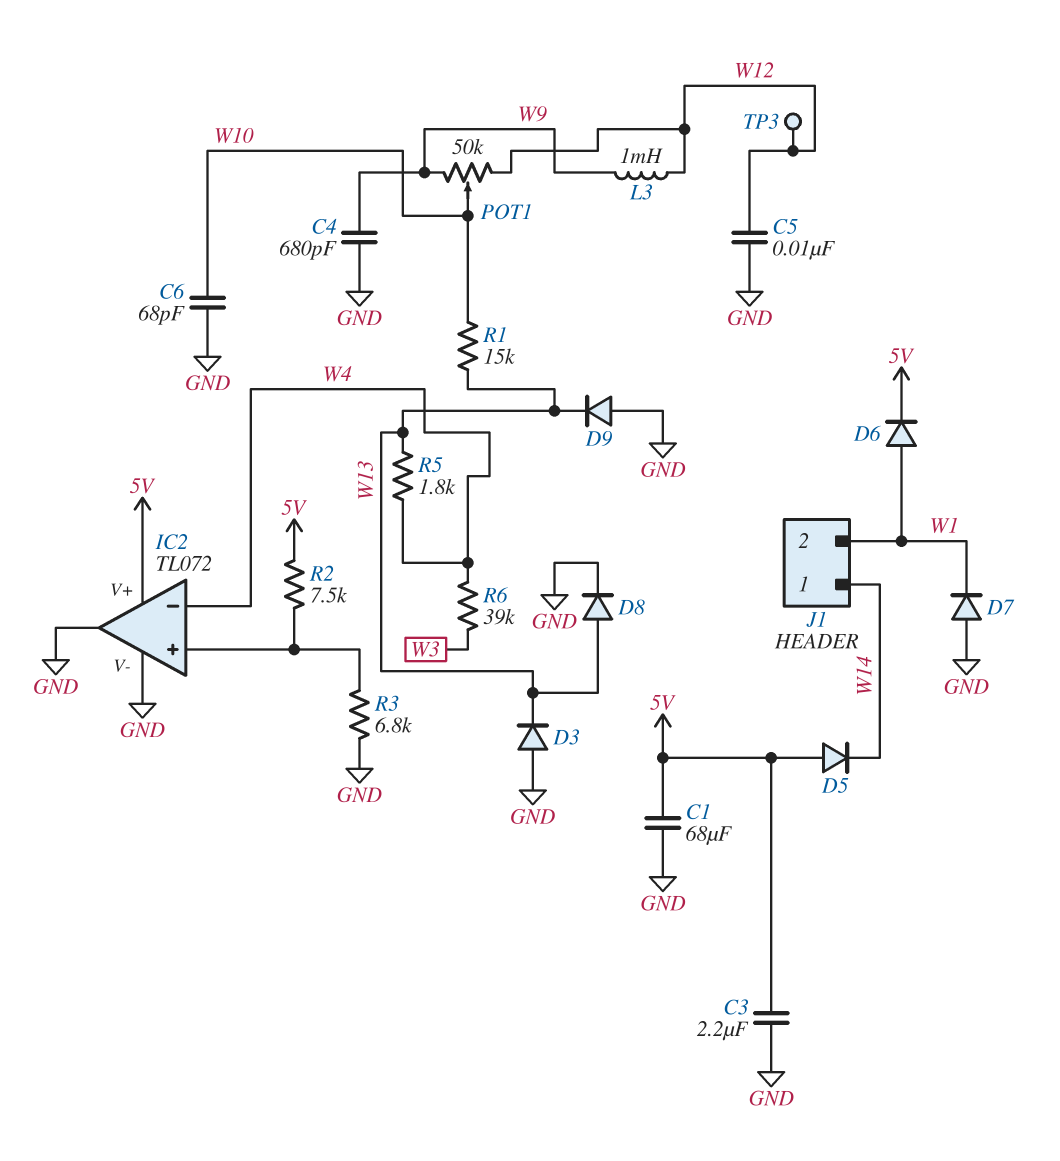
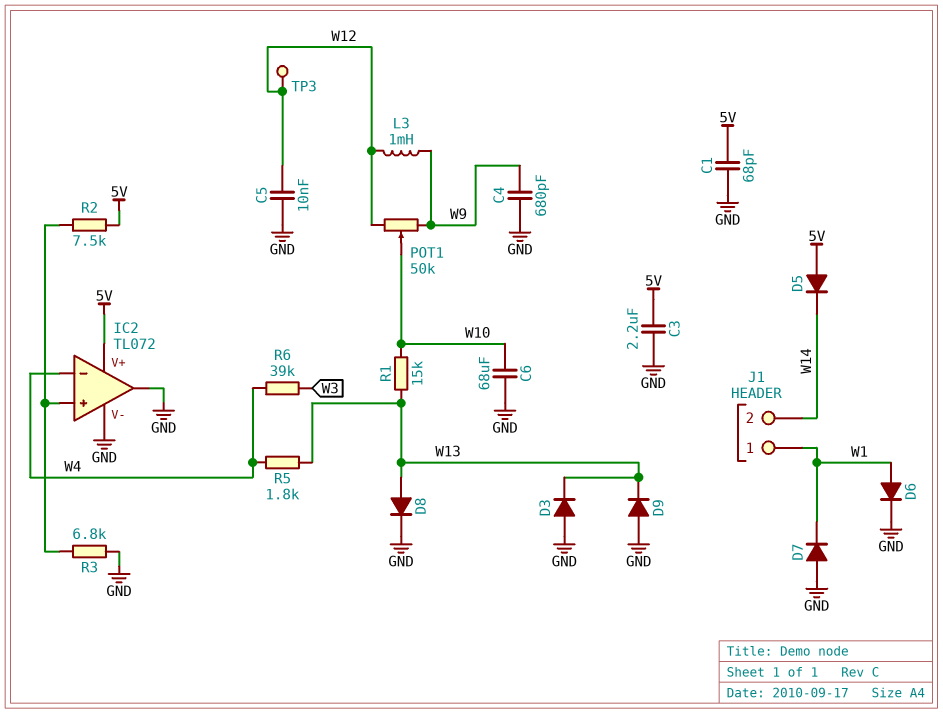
C1: 68uF (5V, GND) -> 68pF (5V, GND)
C6: 68pF (GND, W10) -> 68uF (GND, W10)
D6: diode (A W1, K 5V) -> diode (A W1, K GND)
J1 pin 1: W14 -> W1
J1 pin 2: W1 -> W14

